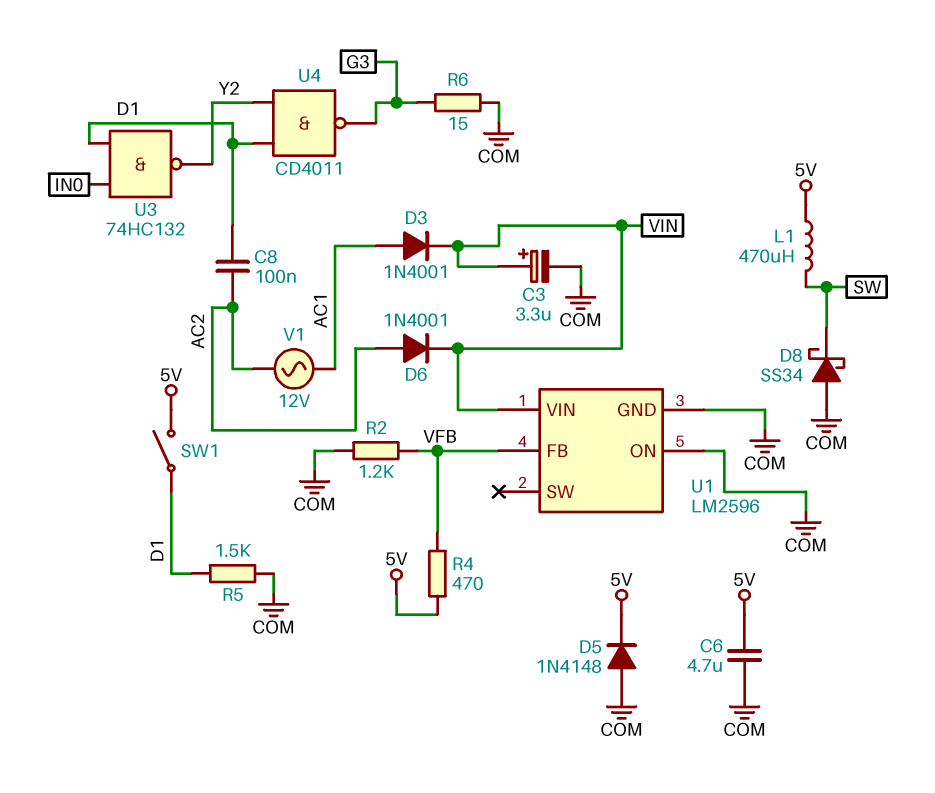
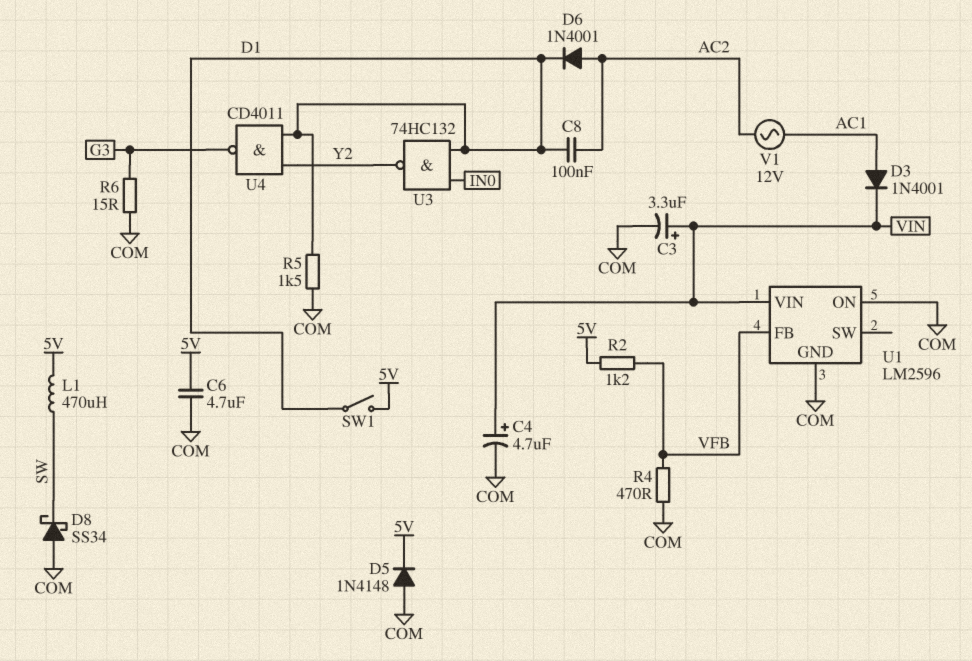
C4: none -> 4.7uF (plus VIN, minus COM)
D6: diode 1N4001 (A AC2, K VIN) -> diode 1N4001 (A AC2, K D1)
R2: 1.2k (COM, VFB) -> 1.2k (5V, VFB)
R4: 470 (5V, VFB) -> 470 (COM, VFB)

